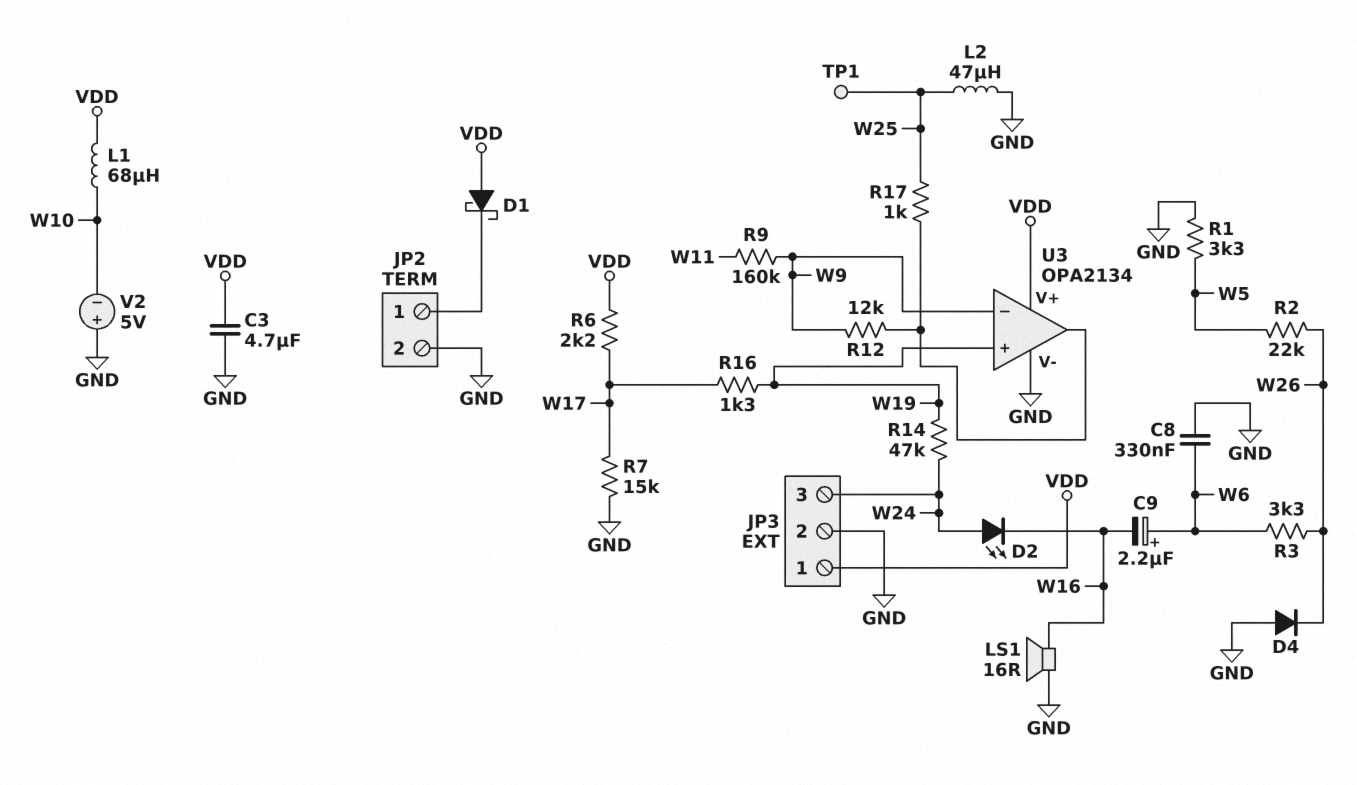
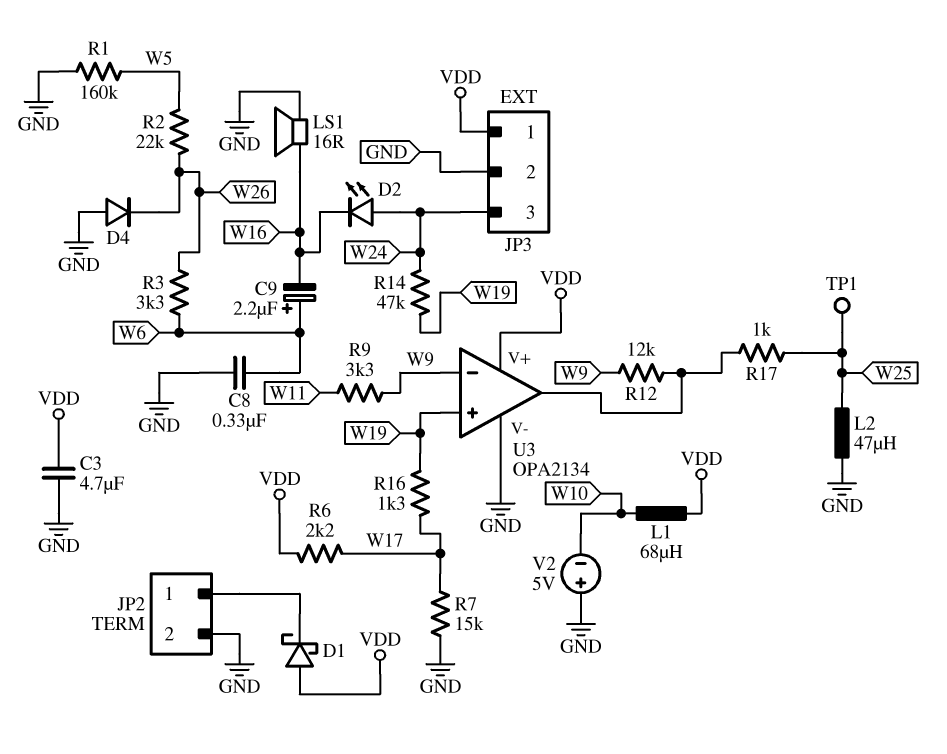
R1: 3.3k (GND, W5) -> 160k (GND, W5)
R9: 160k (W9, W11) -> 3.3k (W9, W11)

